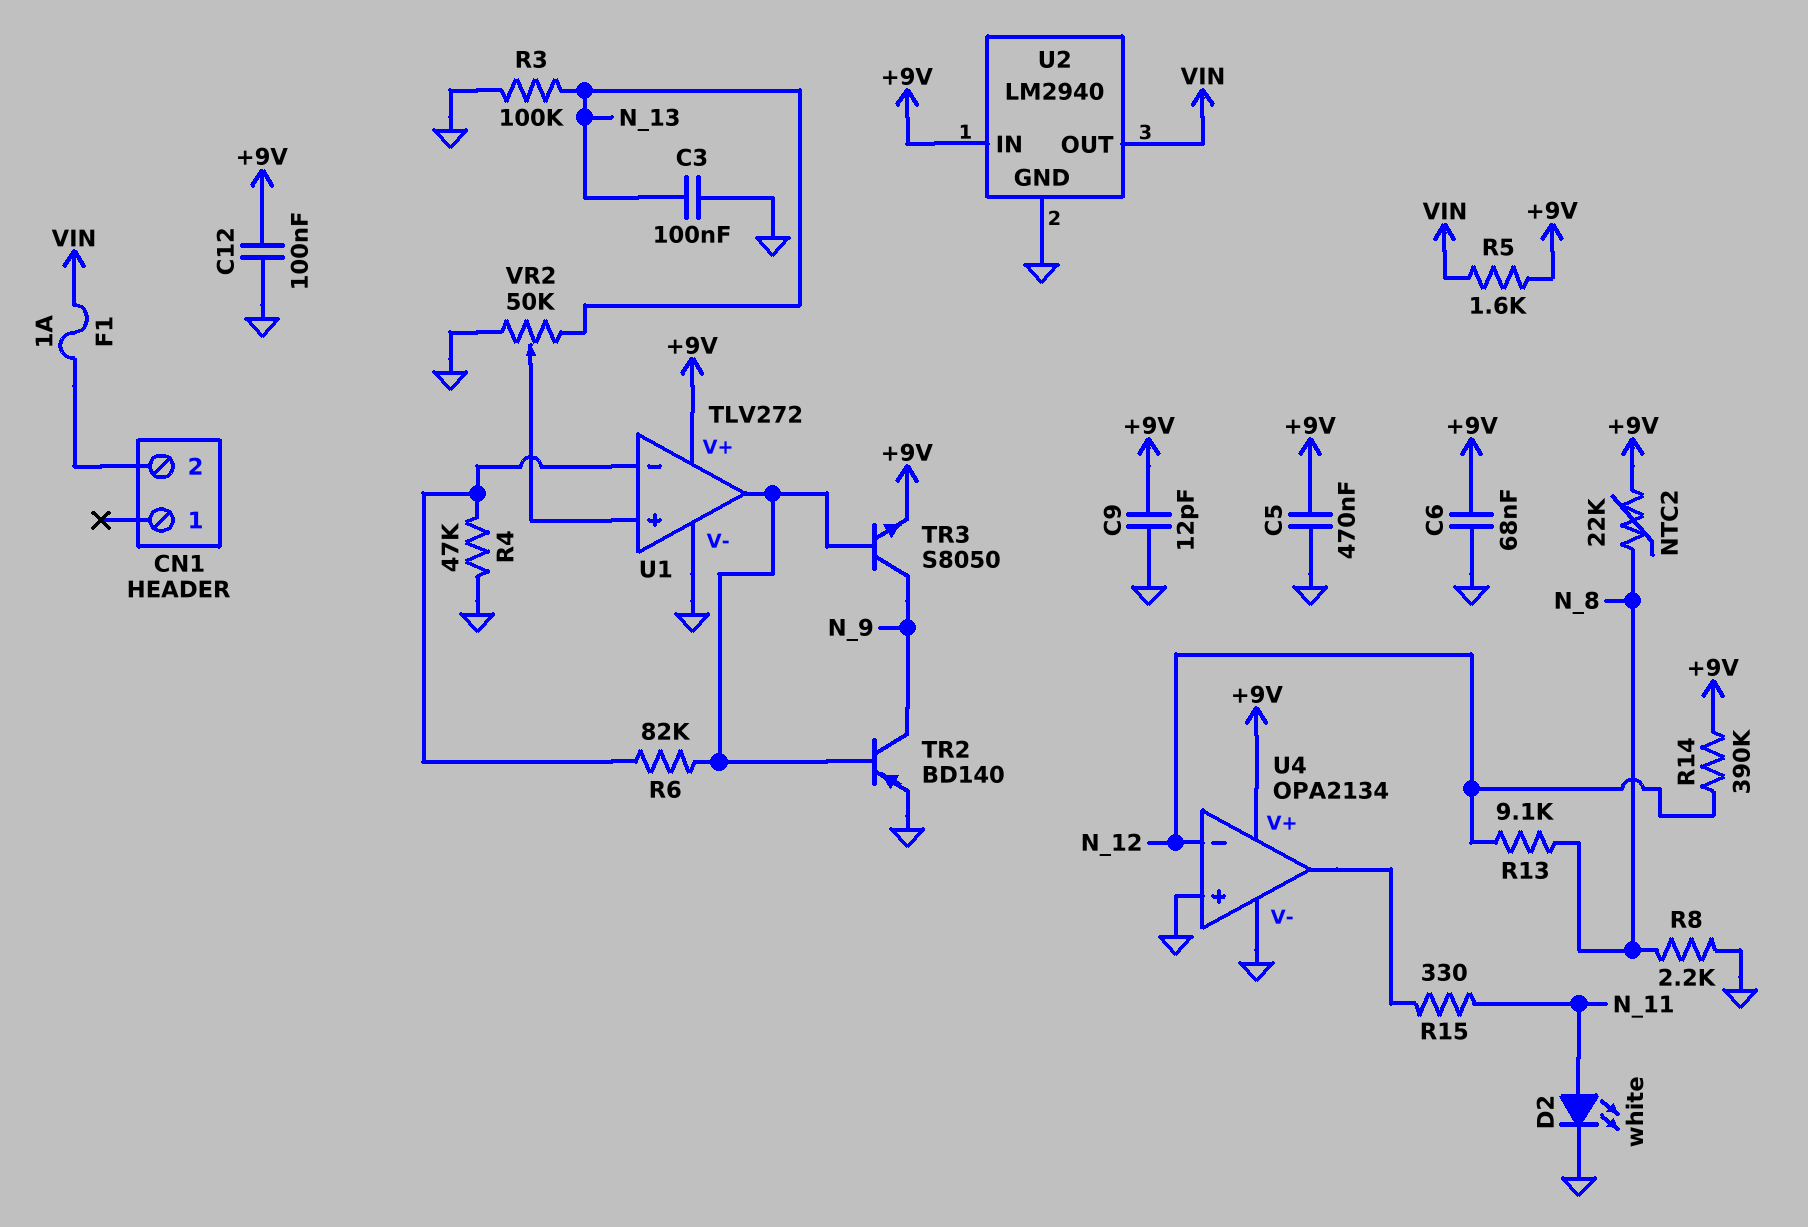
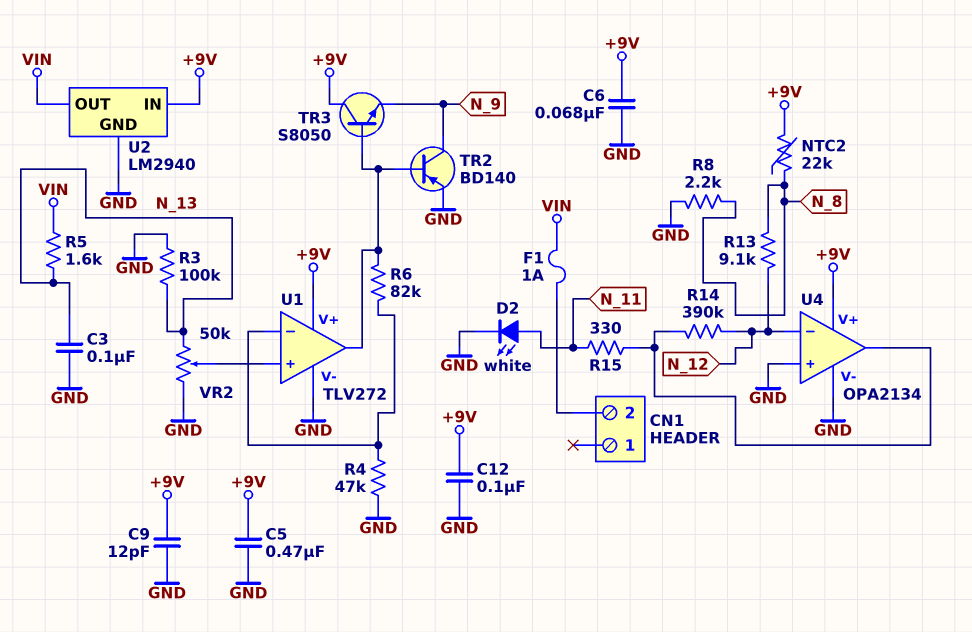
R5: 1.6k (+9V, VIN) -> 1.6k (N_13, VIN)
R14: 390k (+9V, N_12) -> 390k (N_12, U4/out)
TR3: NPN S8050 (B U1/out, C N_9, E +9V) -> NPN S8050 (B U1/out, C +9V, E N_9)

